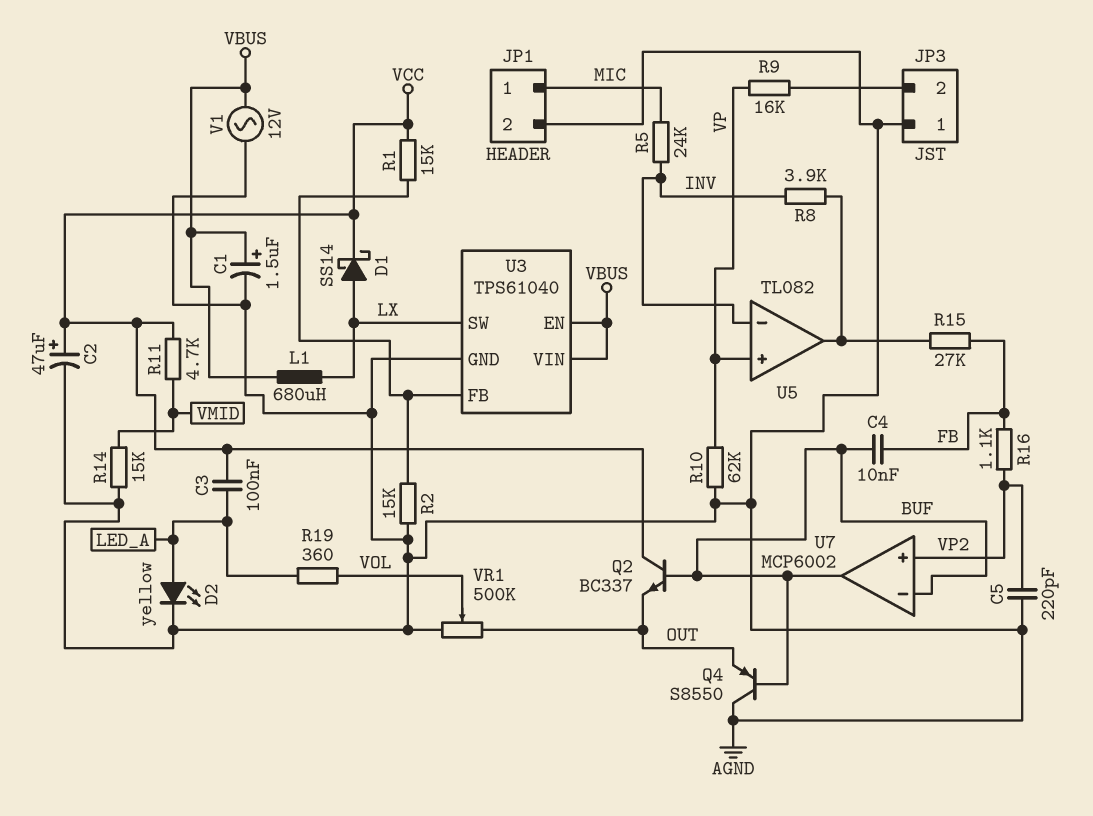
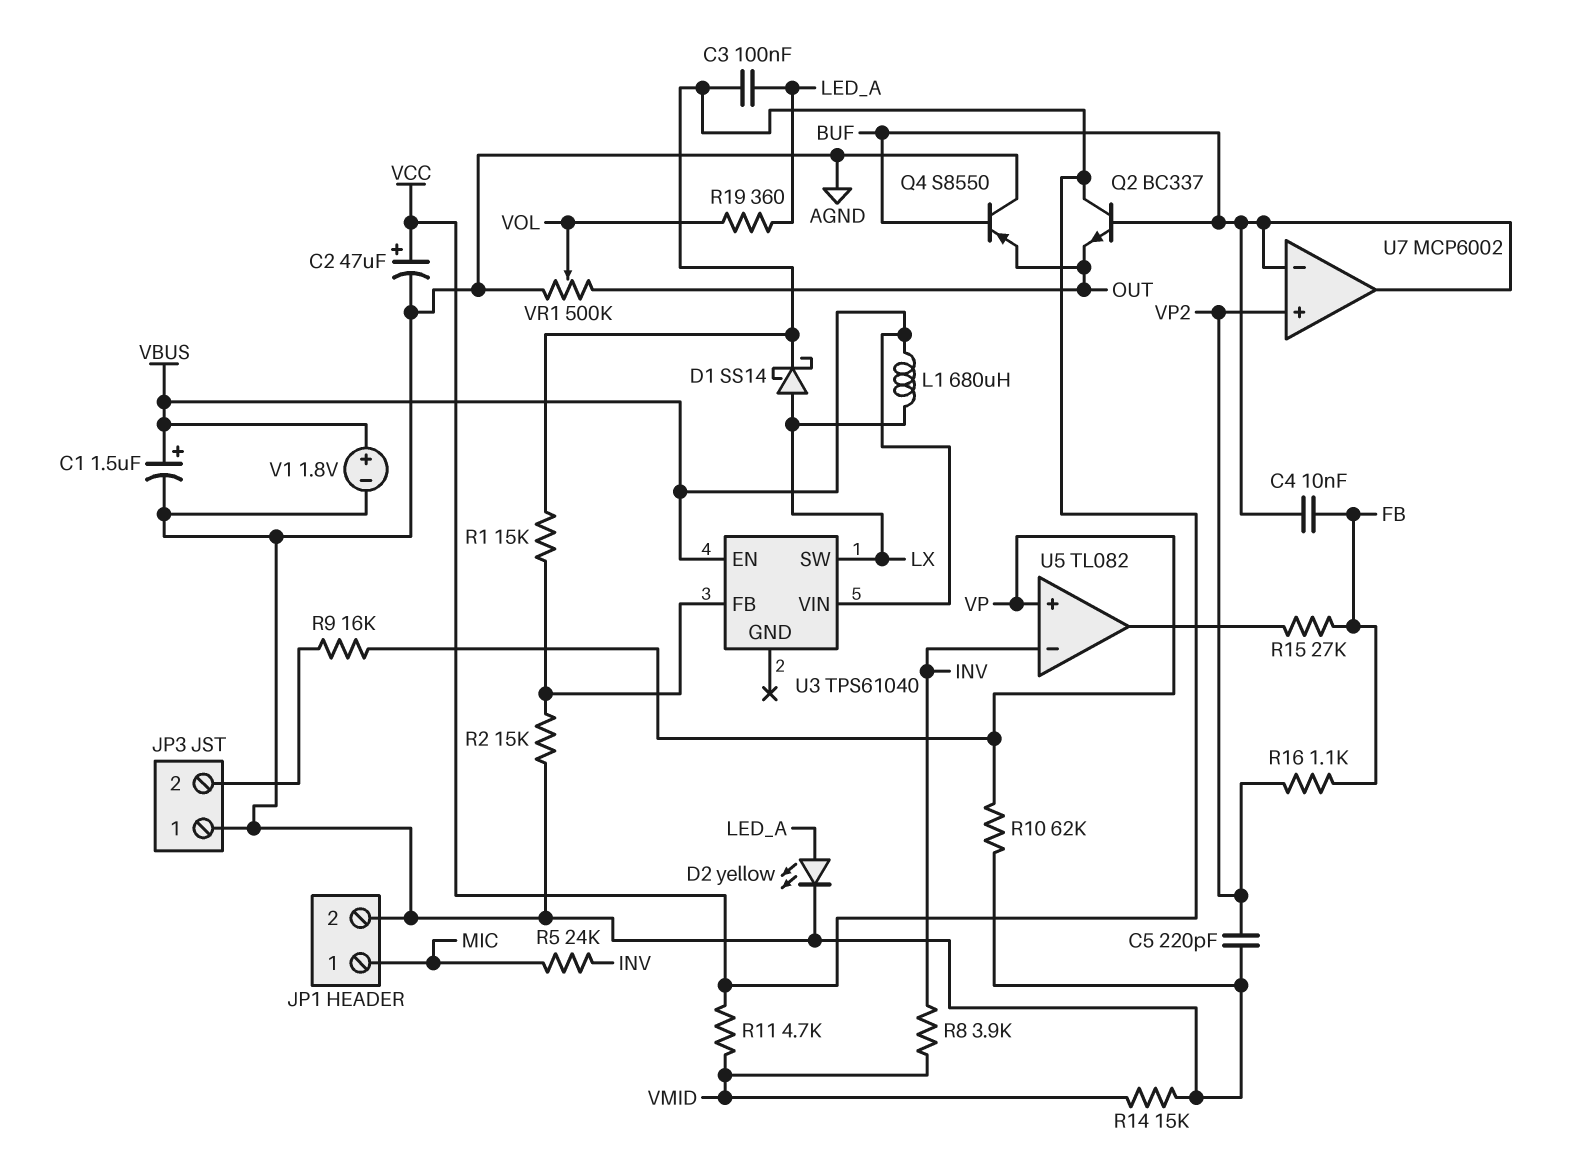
R8: 3.9k (INV, U5/out) -> 3.9k (INV, VMID)
U3 pin GND: AGND -> none
V1: AC 12V (AGND, VBUS) -> 1.8V (plus VBUS, minus AGND)

